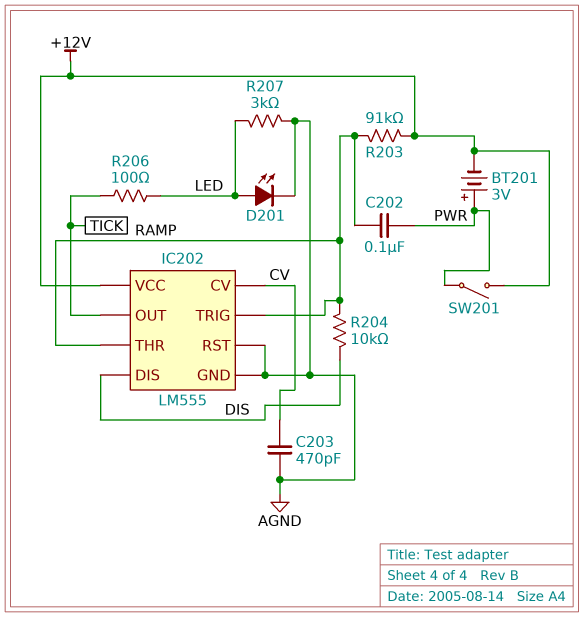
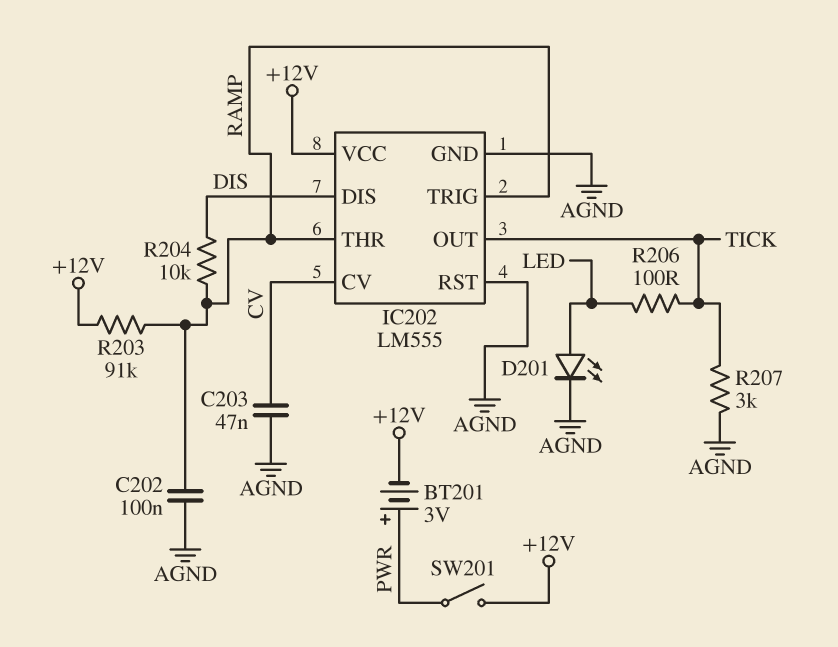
C202: 100nF (PWR, RAMP) -> 100nF (AGND, RAMP)
C203: 470pF (AGND, CV) -> 47nF (AGND, CV)
R207: 3k (AGND, LED) -> 3k (AGND, TICK)

